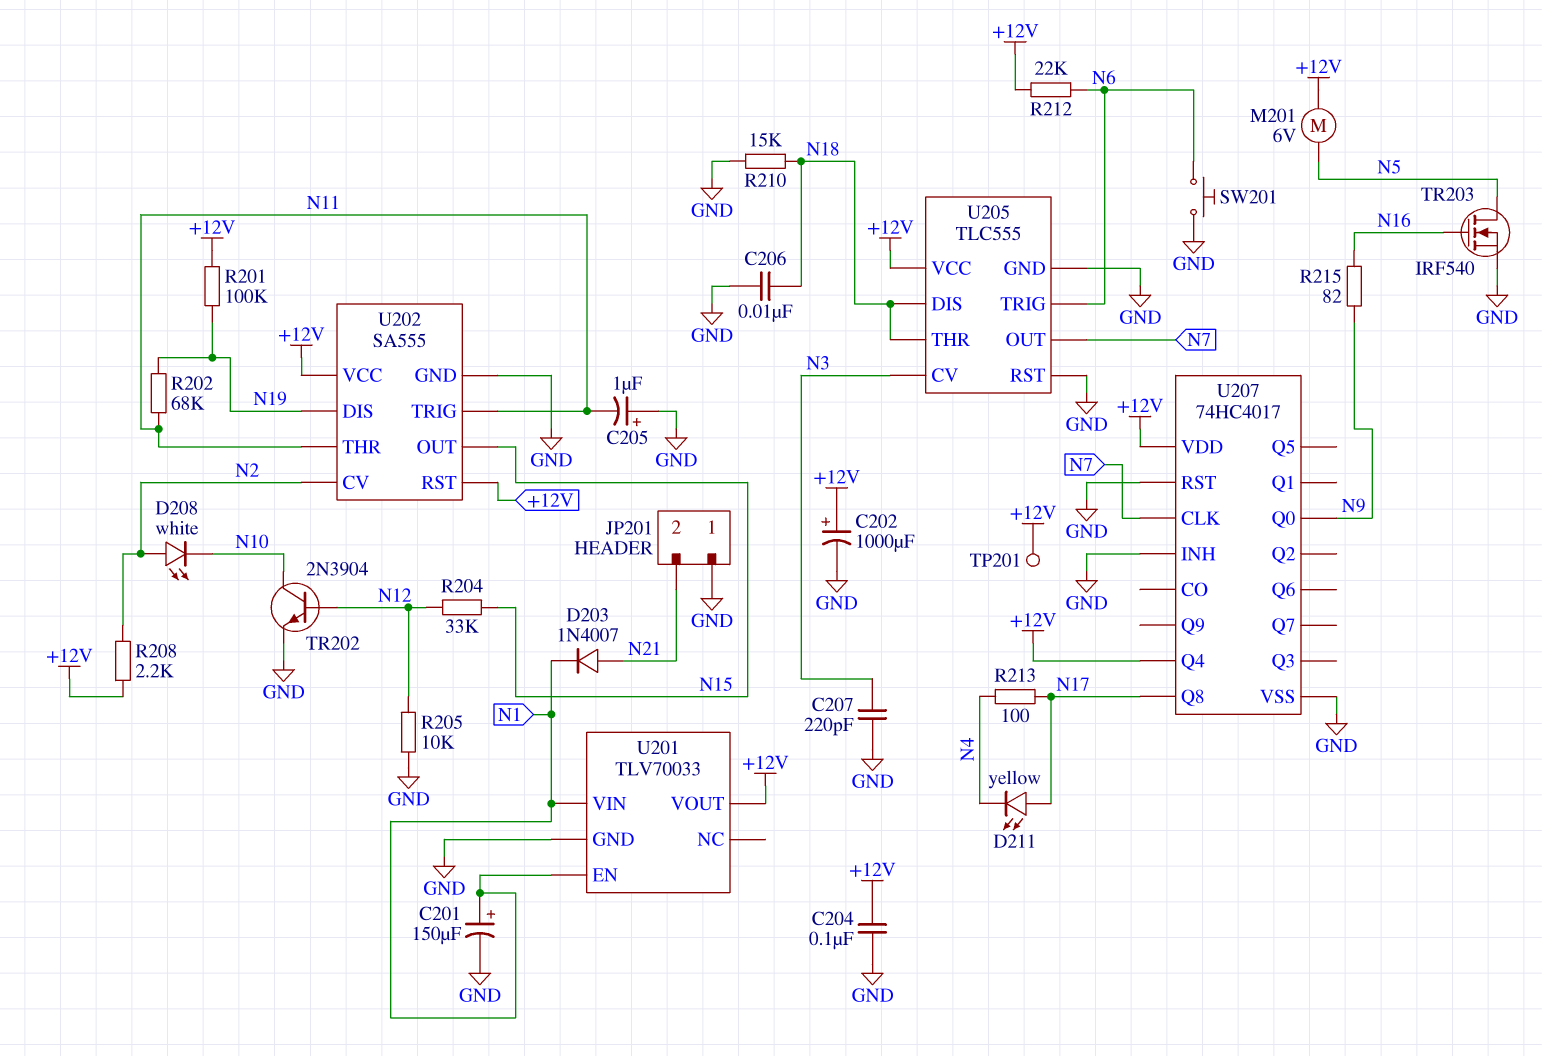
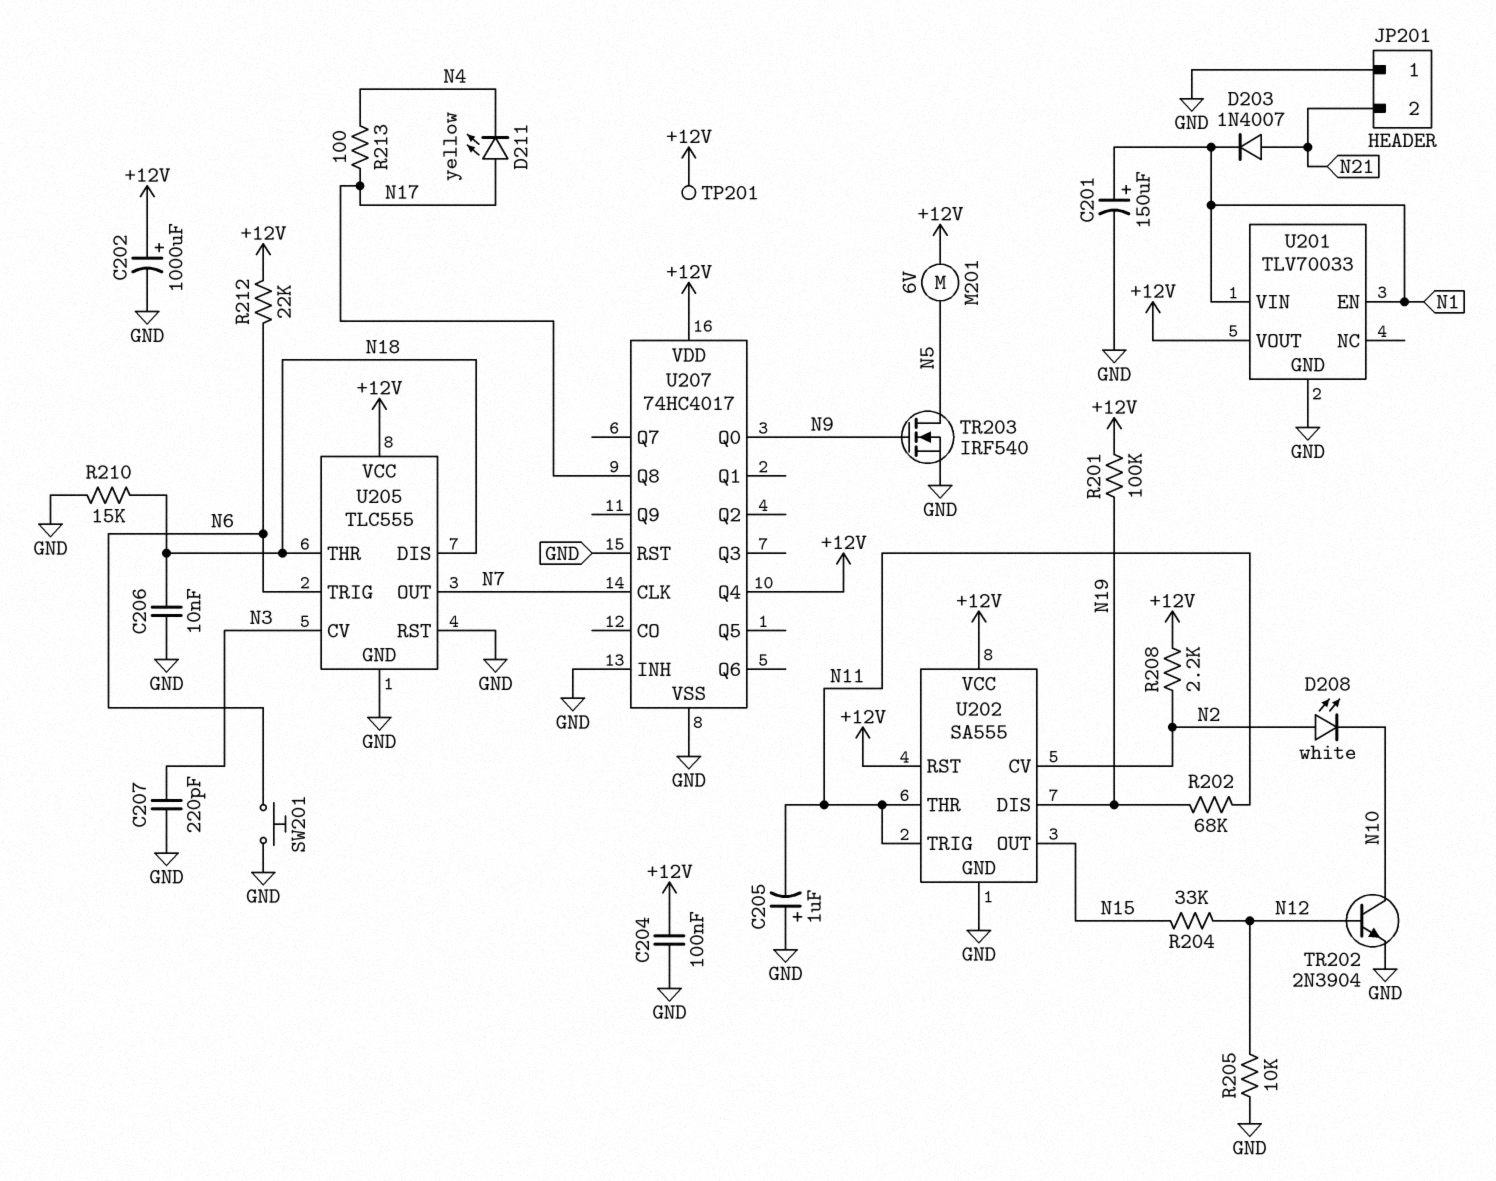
R215: 82 (N9, N16) -> none
TR203: NMOS IRF540 (G N16, D N5, S GND) -> NMOS IRF540 (G N9, D N5, S GND)

